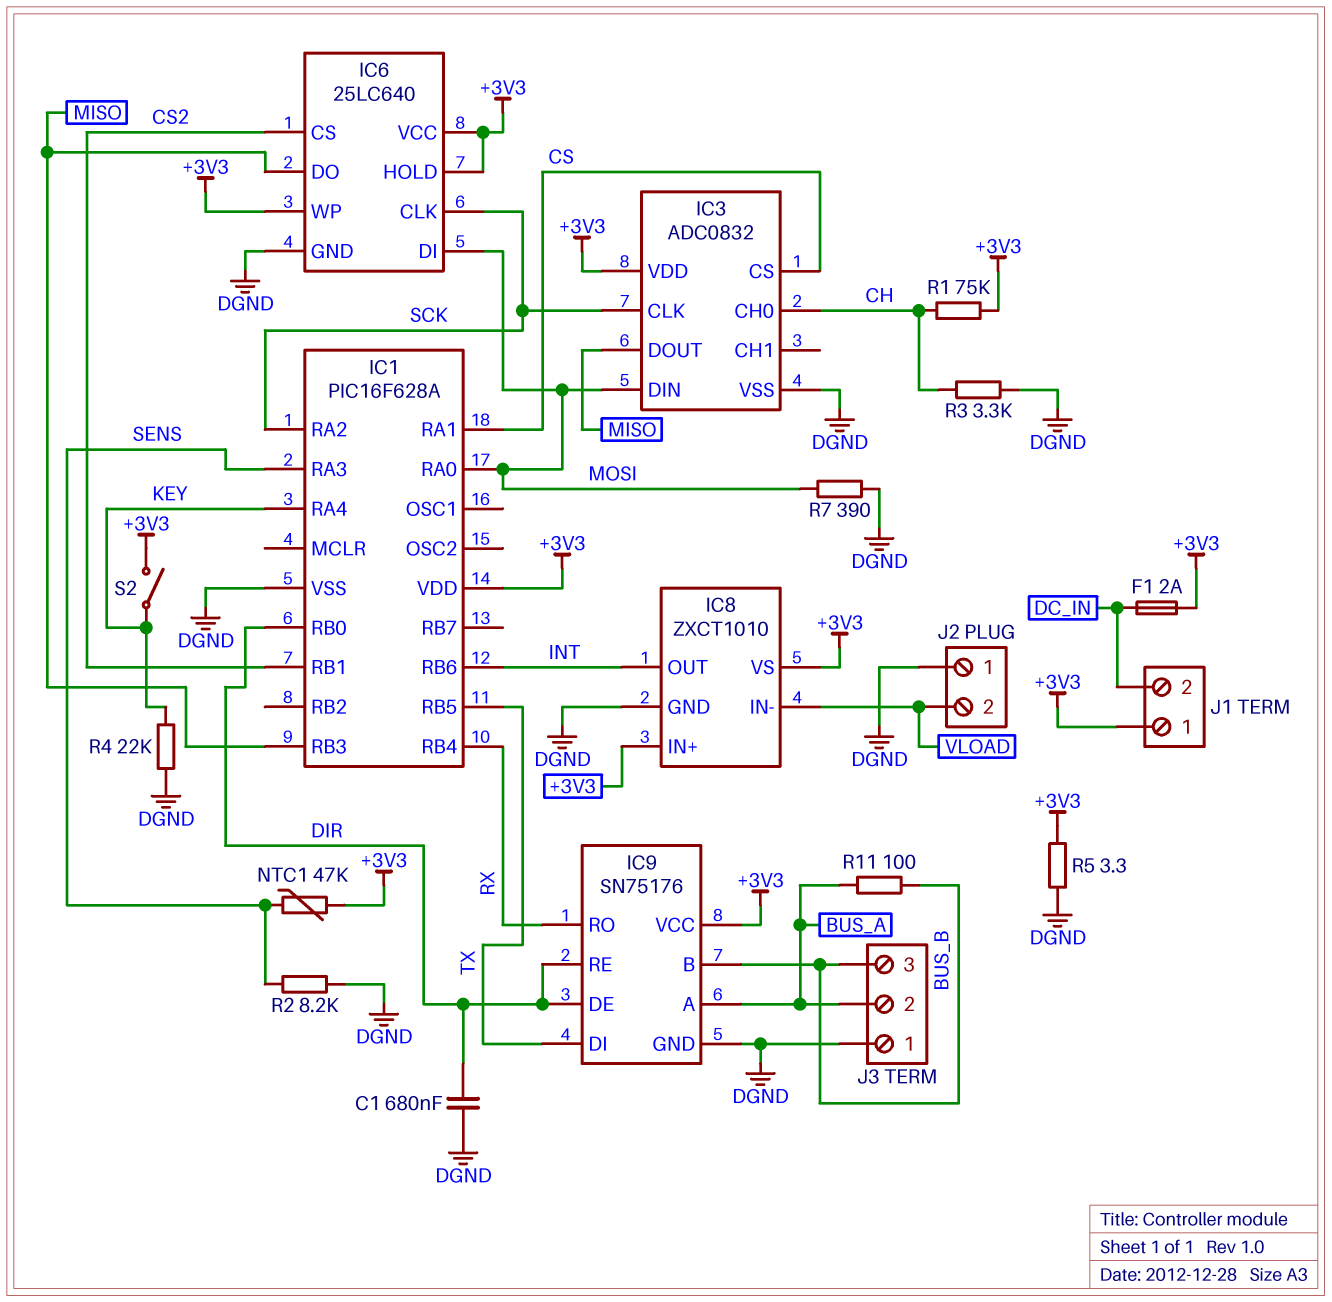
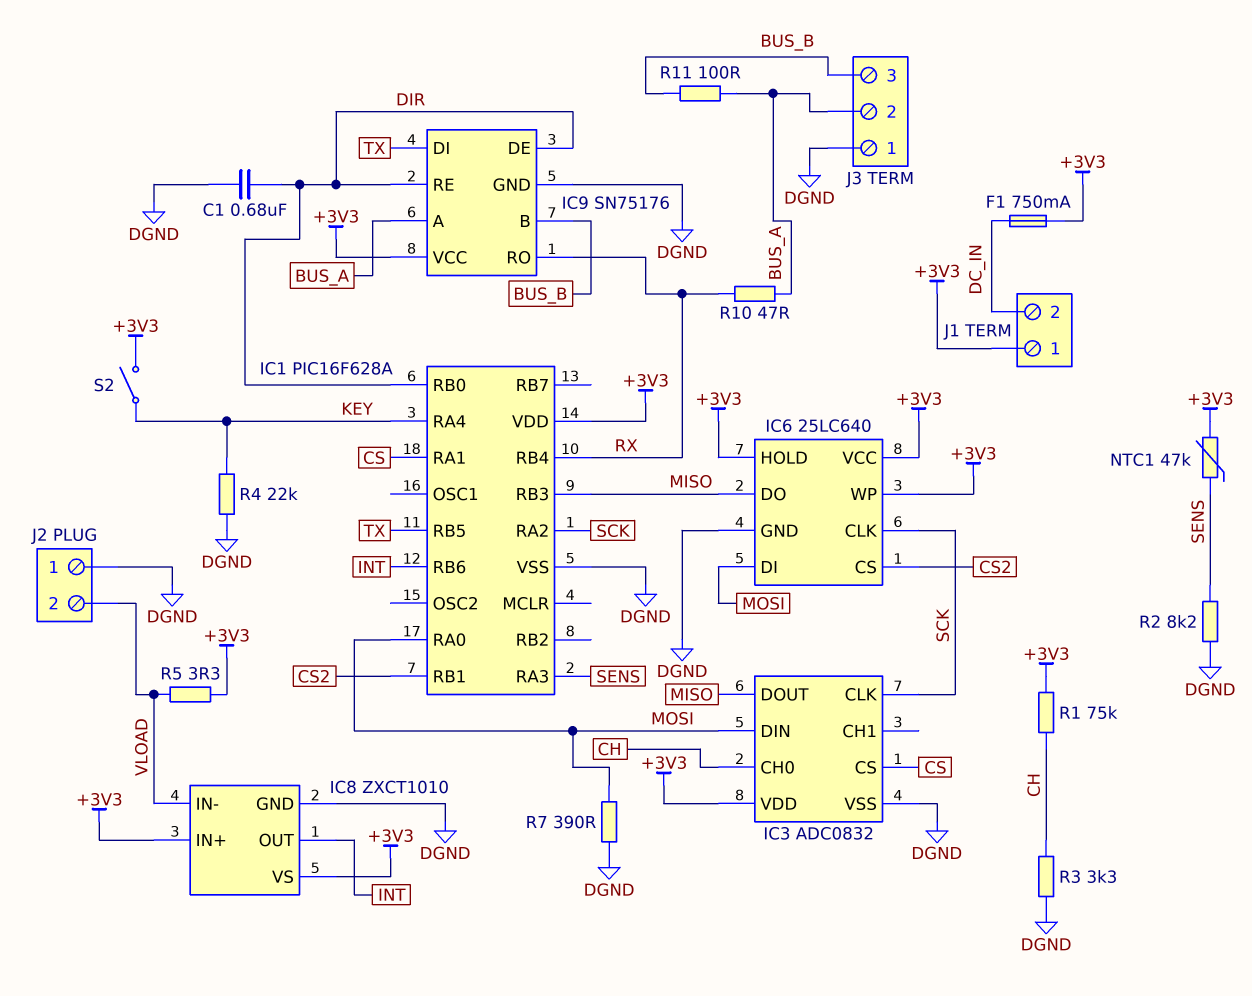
F1: 2A (+3V3, DC_IN) -> 750mA (+3V3, DC_IN)
R5: 3.3 (+3V3, DGND) -> 3.3 (+3V3, VLOAD)
R10: none -> 47 (BUS_A, RX)

